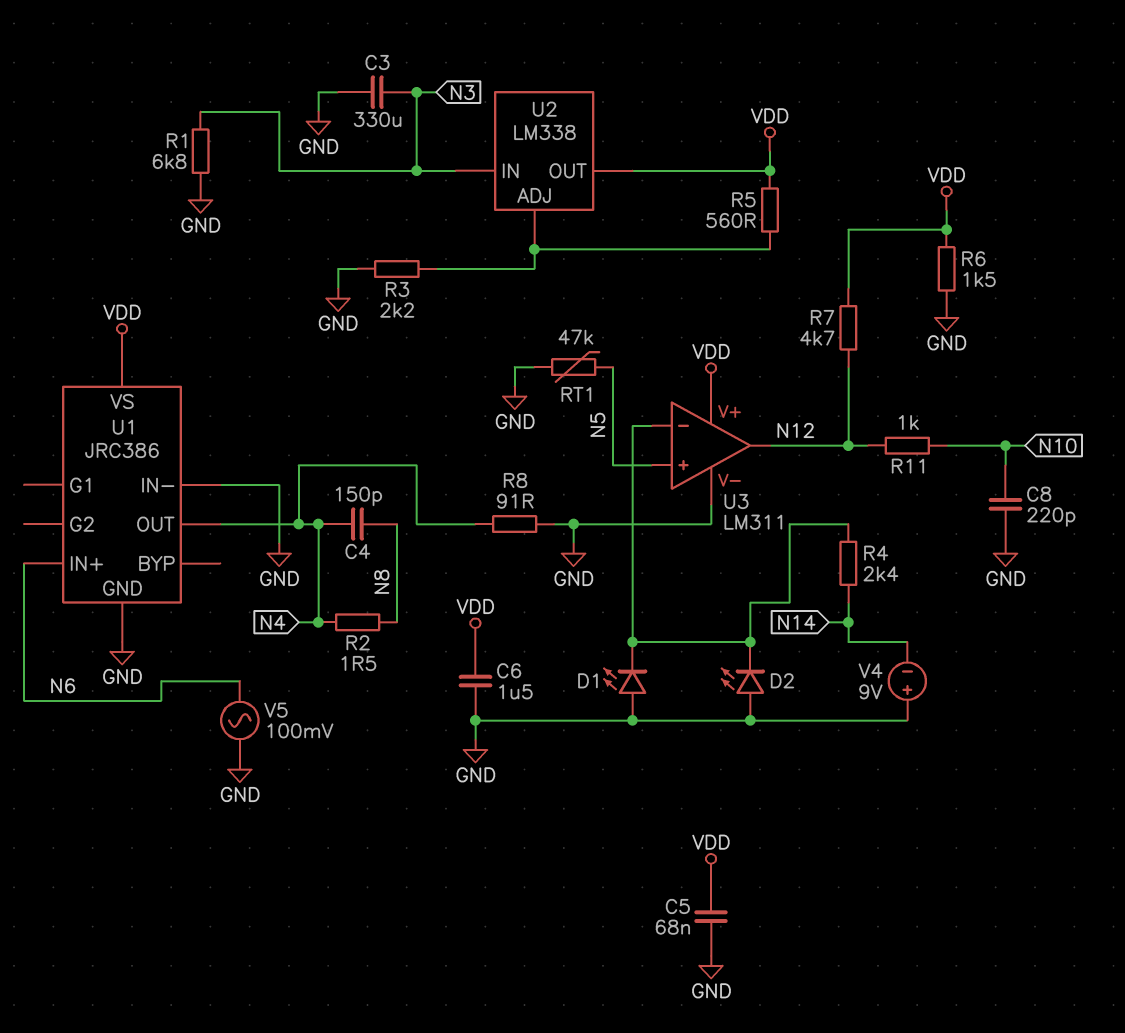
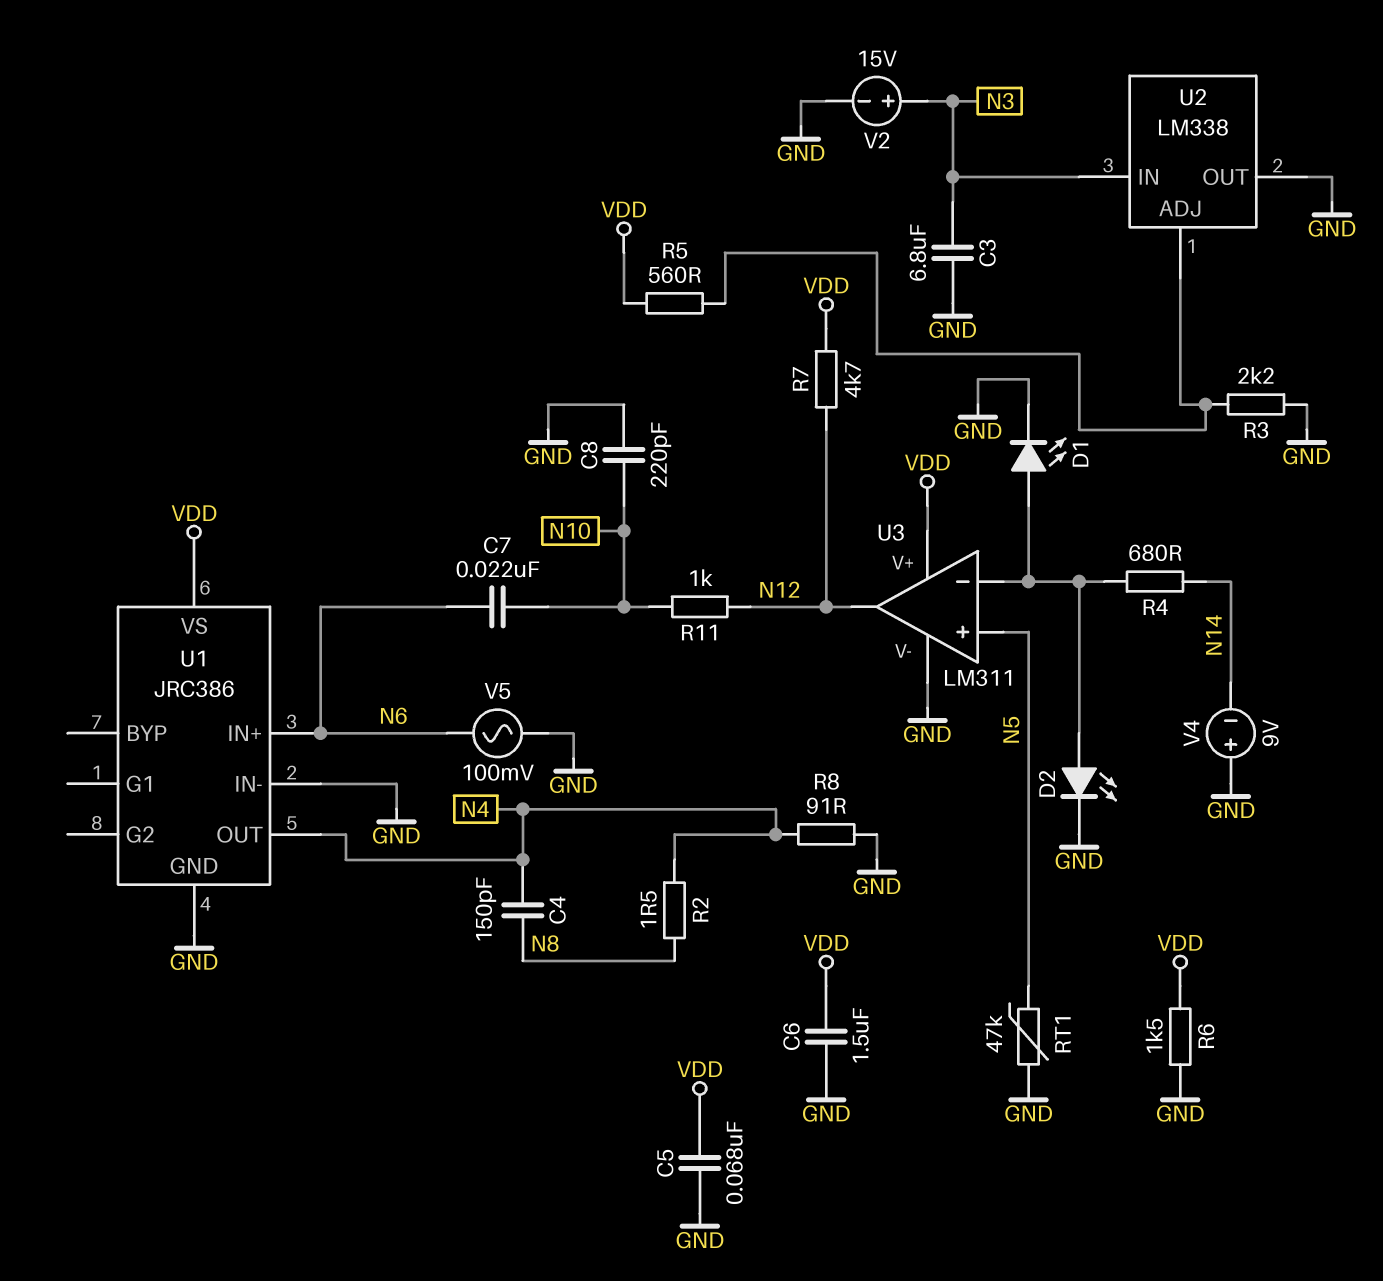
C3: 330uF (GND, N3) -> 6.8uF (GND, N3)
C7: none -> 22nF (N6, N10)
D1: LED (A GND, K U3/in-) -> LED (A U3/in-, K GND)
D2: LED (A GND, K U3/in-) -> LED (A U3/in-, K GND)
R1: 6.8k (GND, N3) -> none
R4: 2.4k (N14, U3/in-) -> 680 (N14, U3/in-)
U2 pin OUT: VDD -> GND
V2: none -> 15V (plus N3, minus GND)

